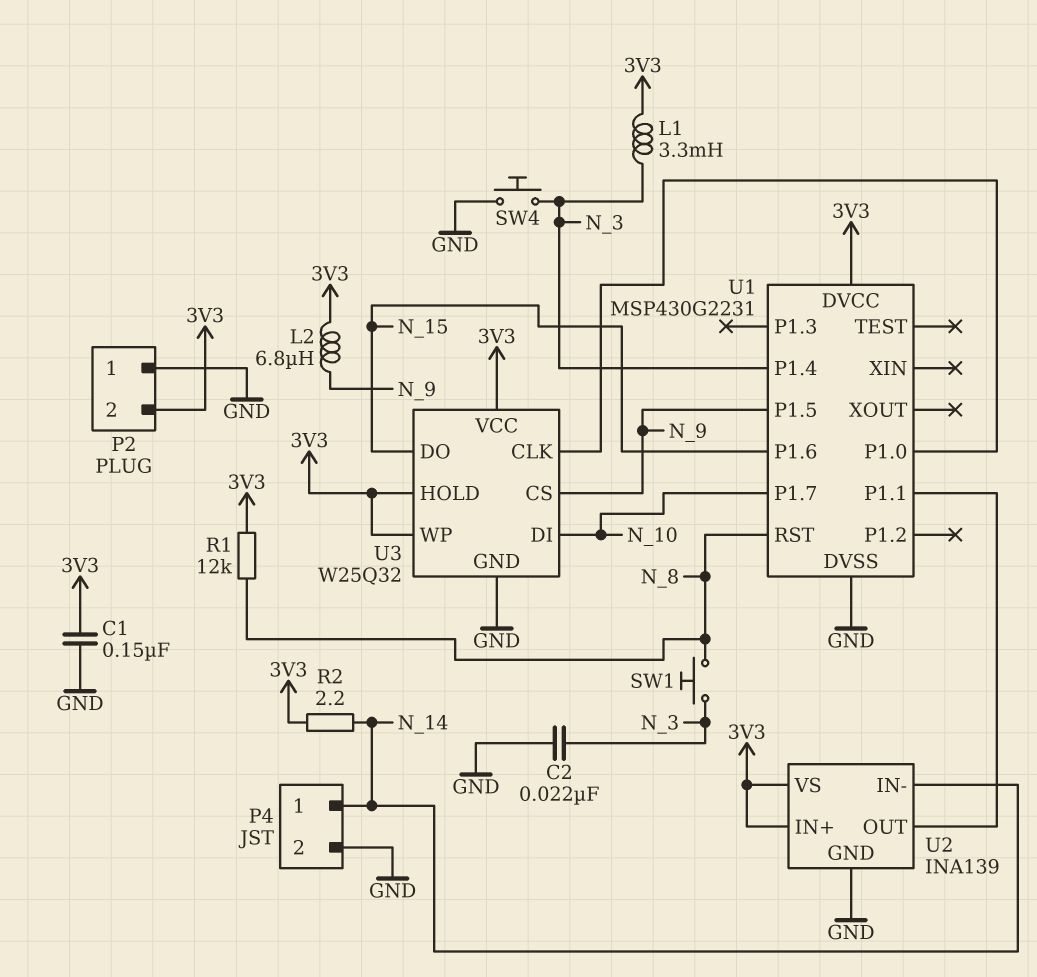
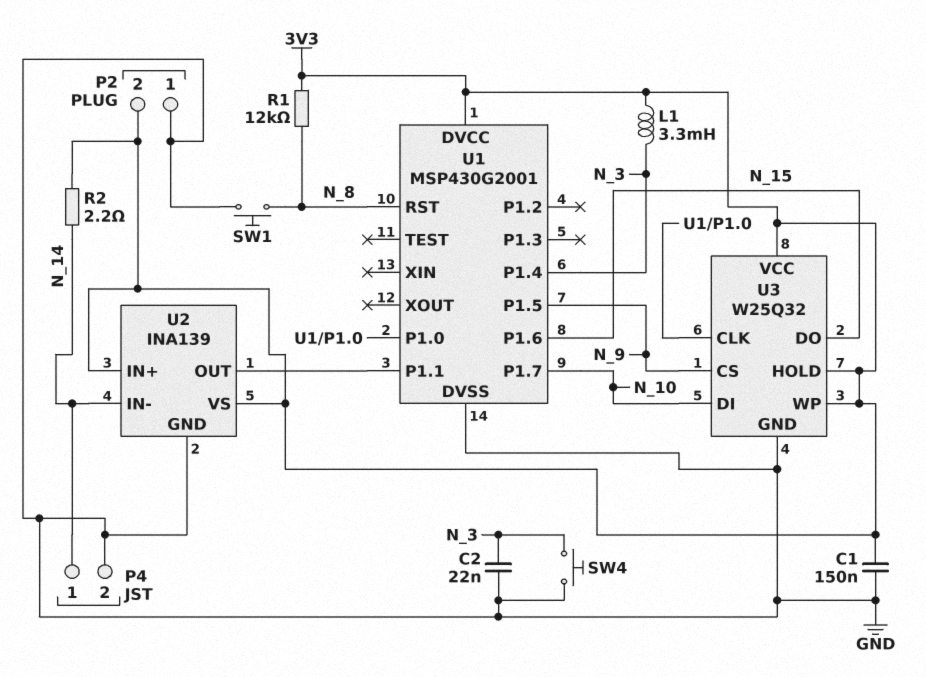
L2: 6.8uH (3V3, N_9) -> none
SW1: button (N_3, N_8) -> button (GND, N_8)
U1: MSP430G2231 -> MSP430G2001

